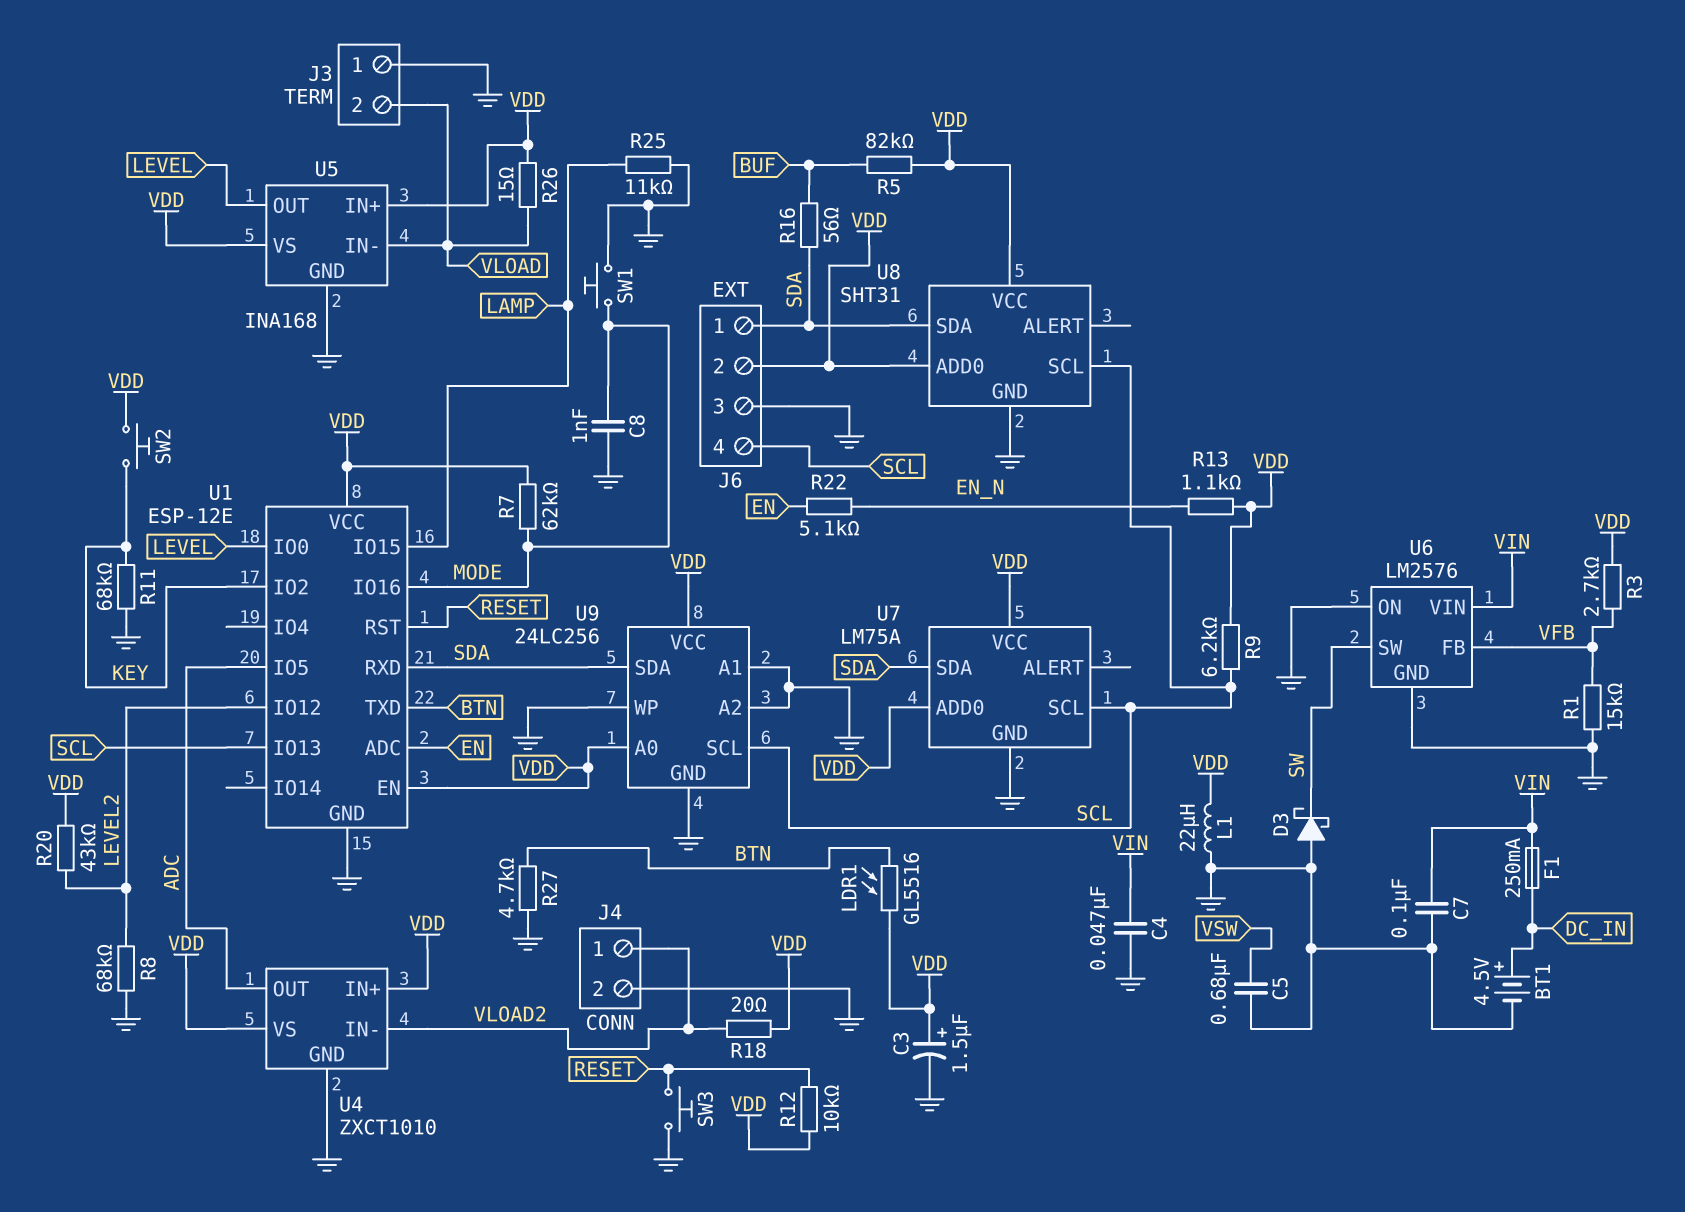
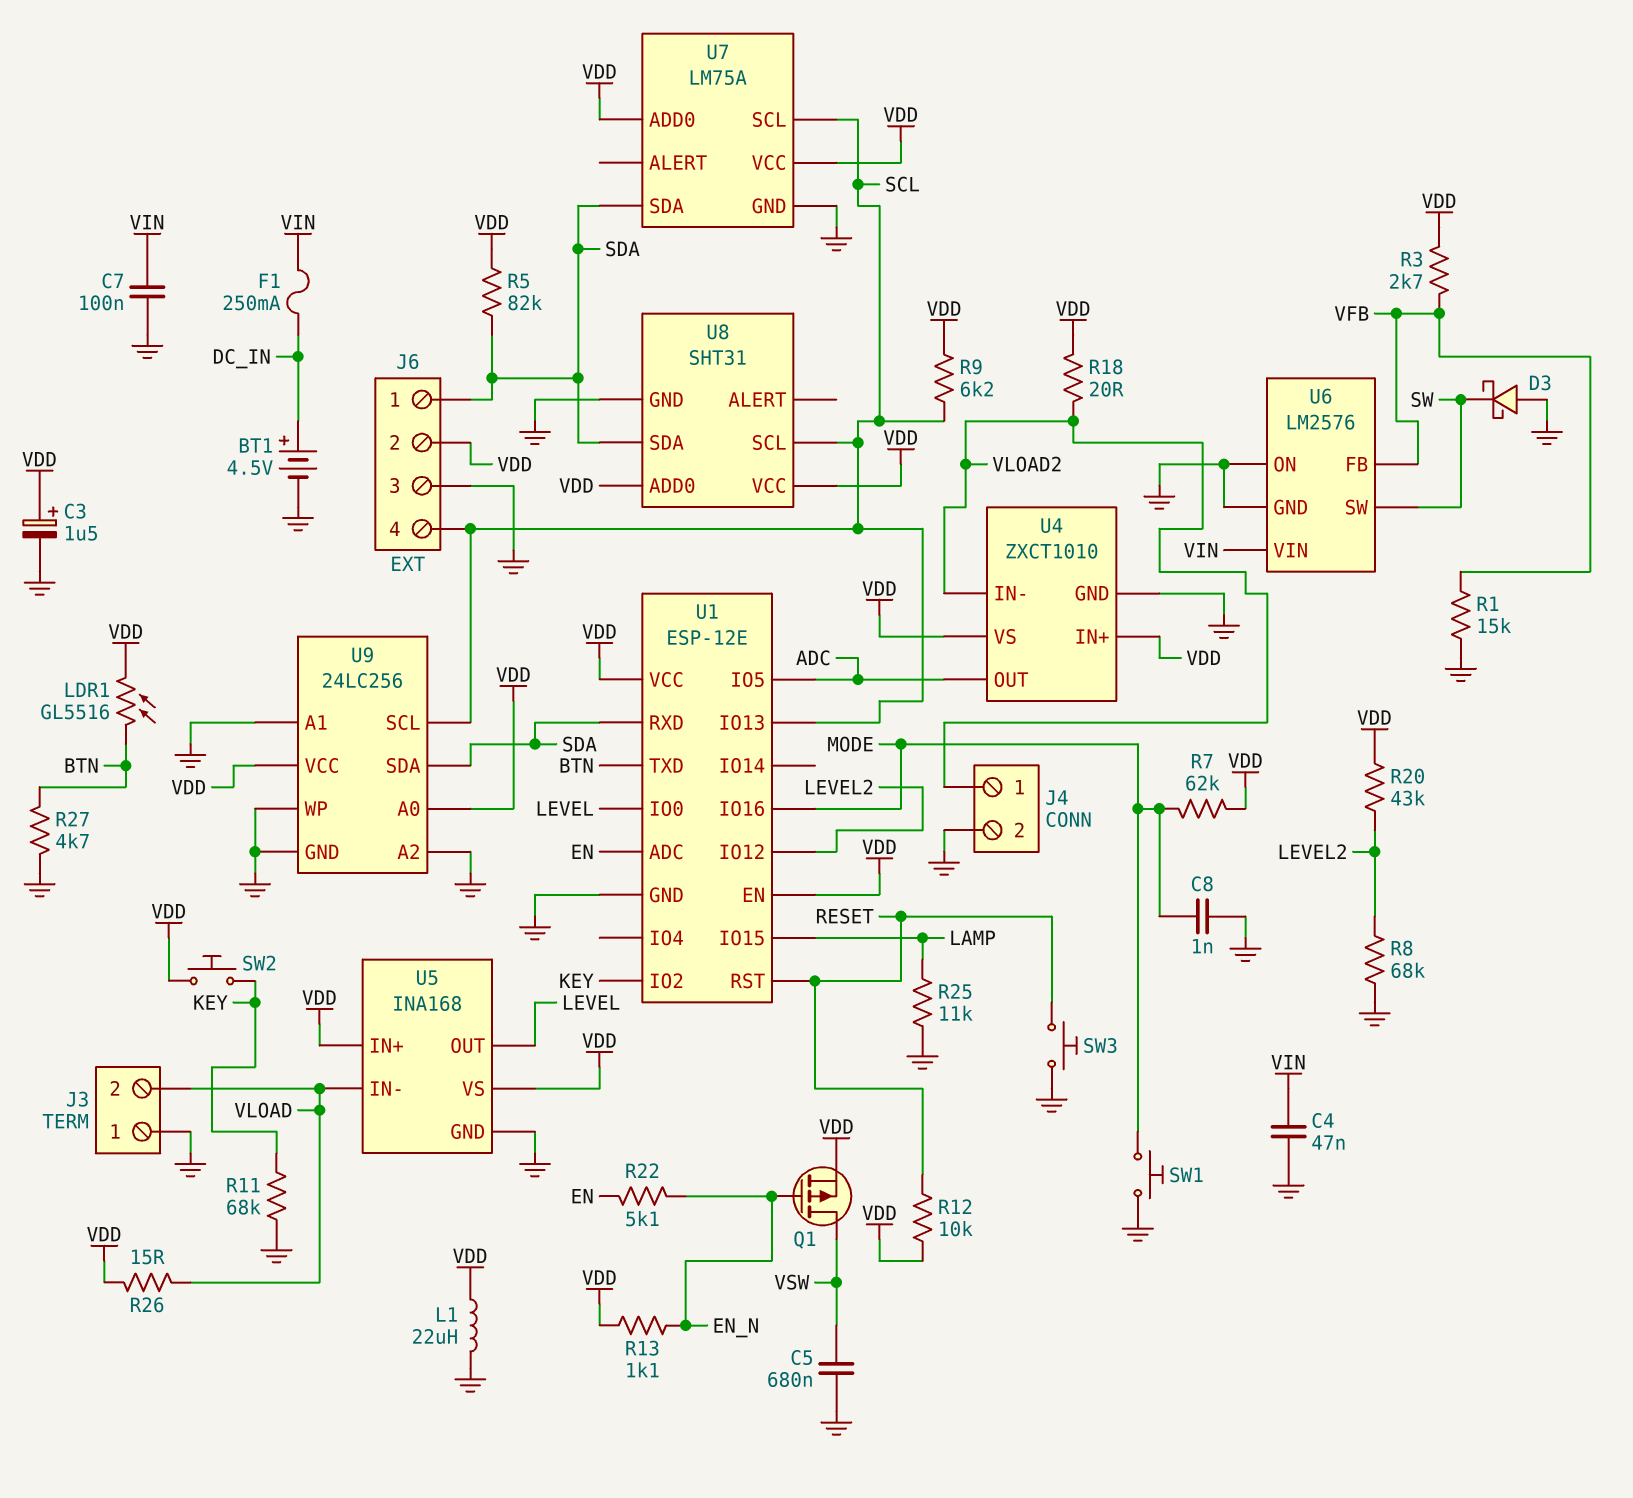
Q1: none -> PMOS (G EN_N, D VSW, S VDD)
R5: 82k (BUF, VDD) -> 82k (SDA, VDD)
R16: 56 (BUF, SDA) -> none

